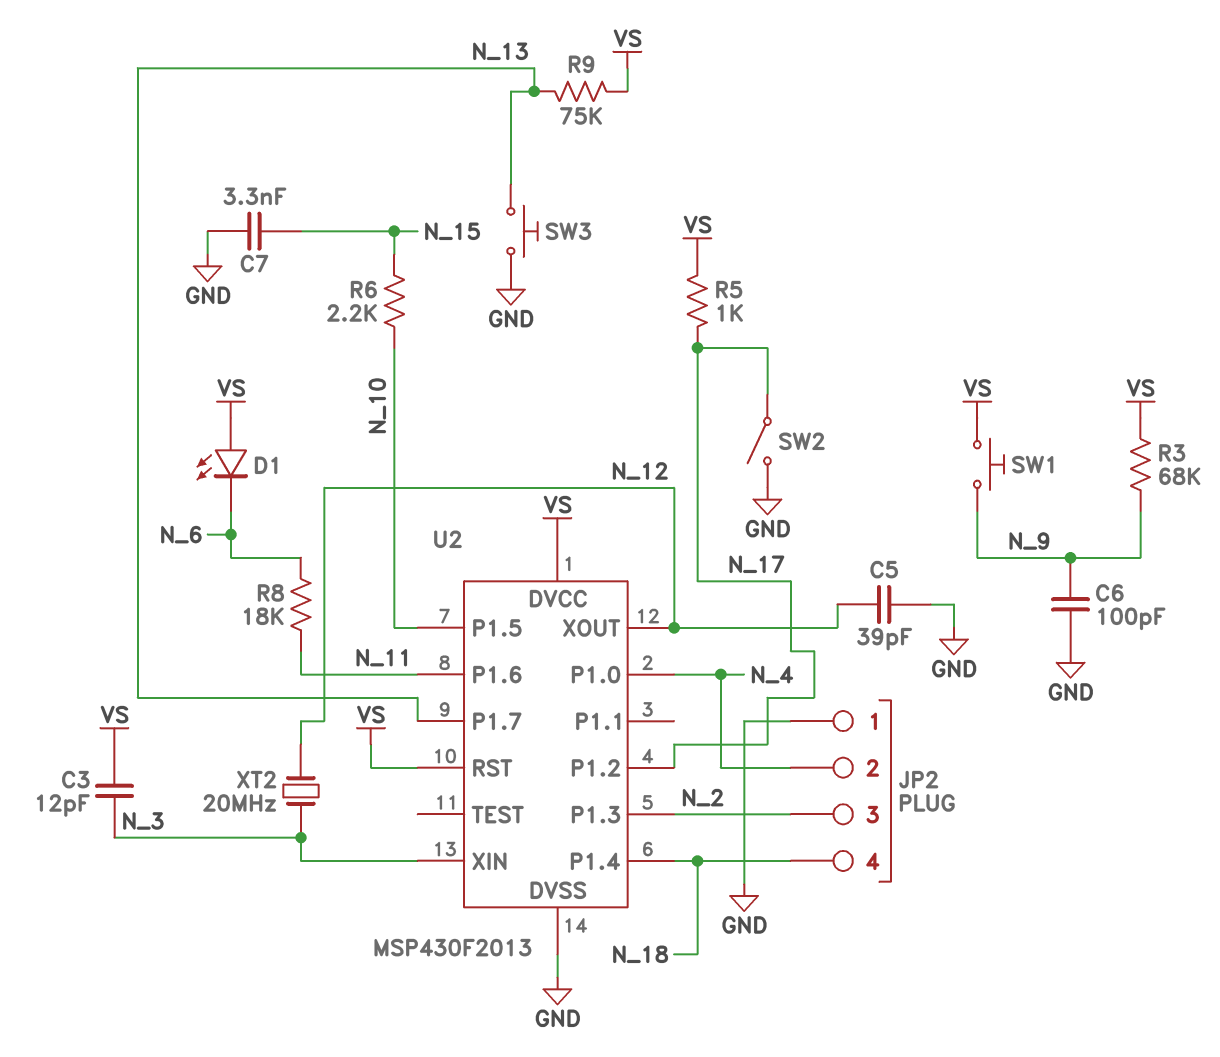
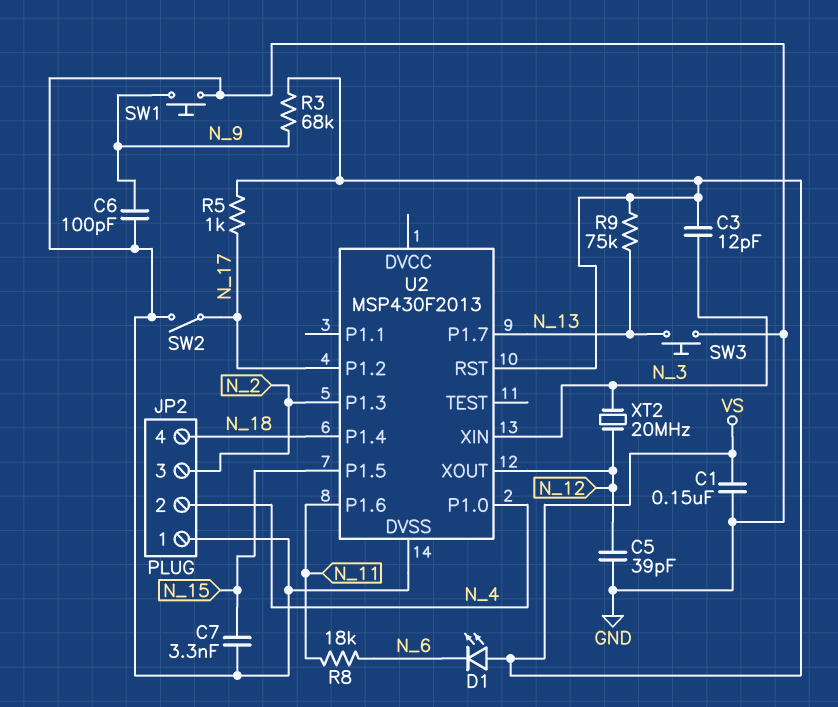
C1: none -> 150nF (GND, VS)
R6: 2.2k (N_10, N_15) -> none
SW1: button (N_9, VS) -> button (GND, N_9)
U2 pin DVCC: VS -> none
U2 pin P1.5: N_10 -> N_15

